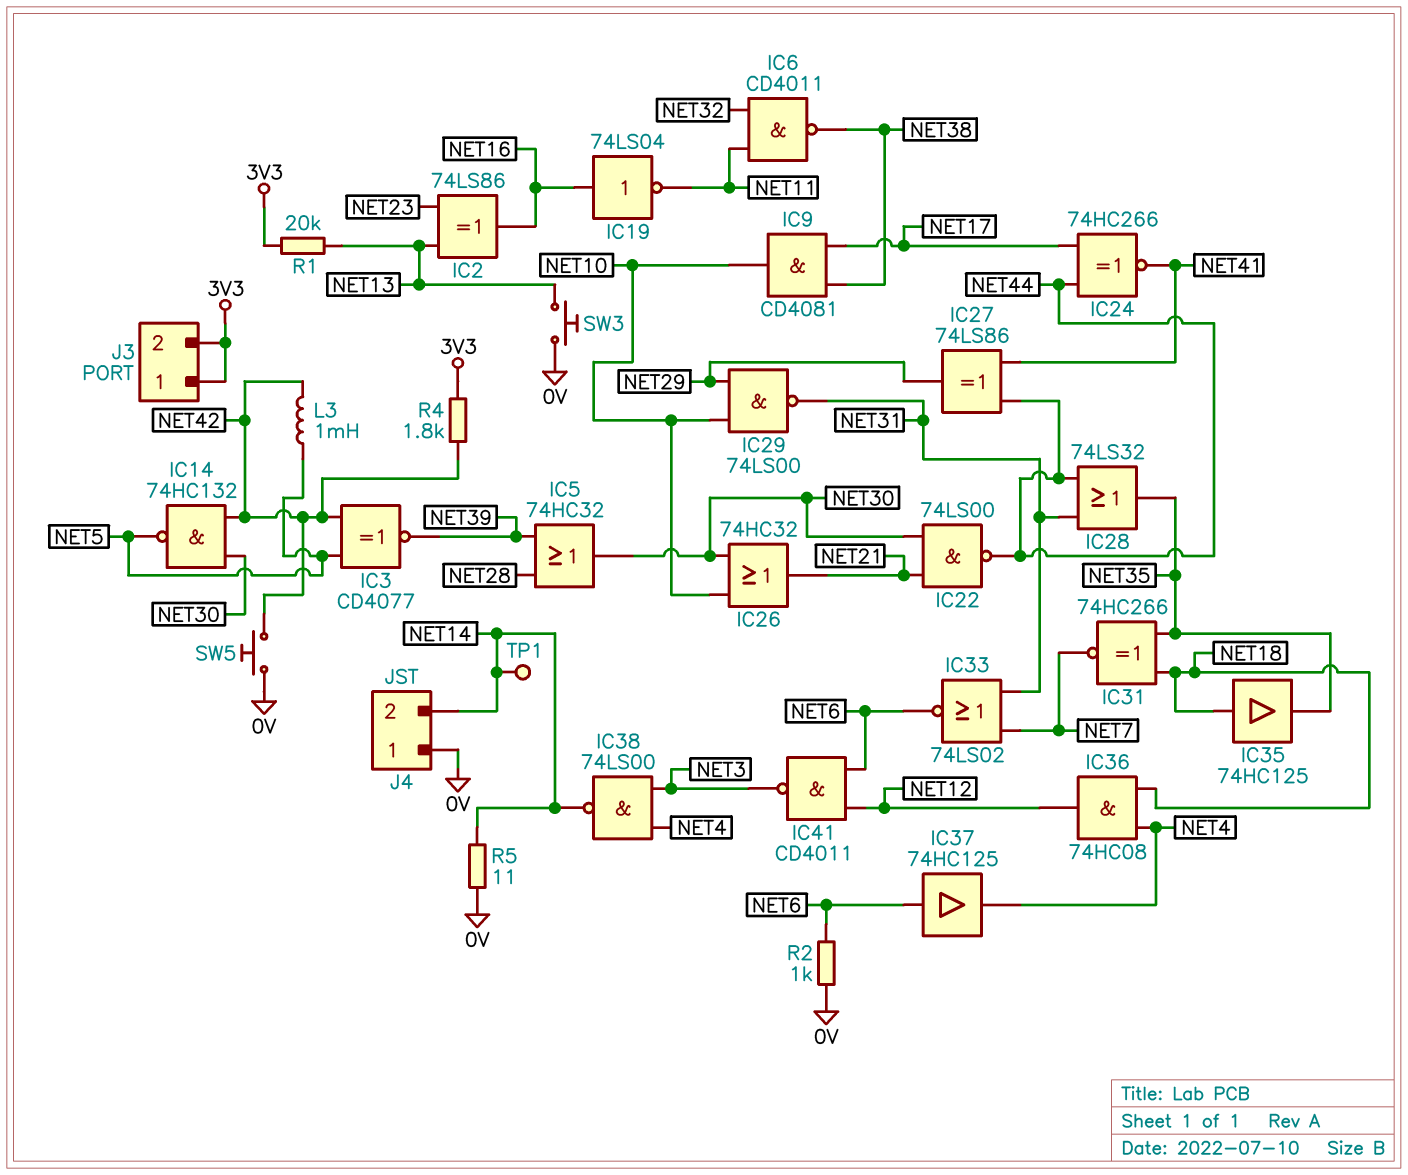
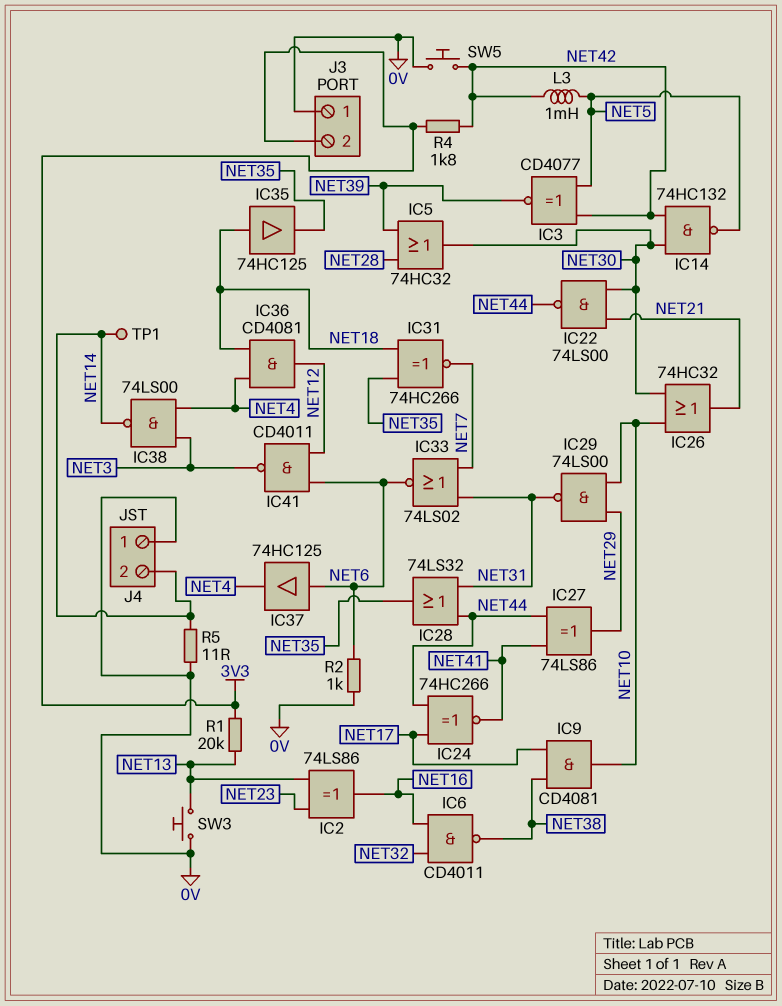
IC6: NAND CD4011 (in NET11, in NET32, out NET38) -> NAND CD4011 (in NET16, in NET32, out NET38)
IC19: NOT 74LS04 (in NET16, out NET11) -> none
IC36: AND 74HC08 (in NET4, in NET18, out NET12) -> AND CD4081 (in NET4, in NET18, out NET12)
J3 pin 1: 3V3 -> 0V

